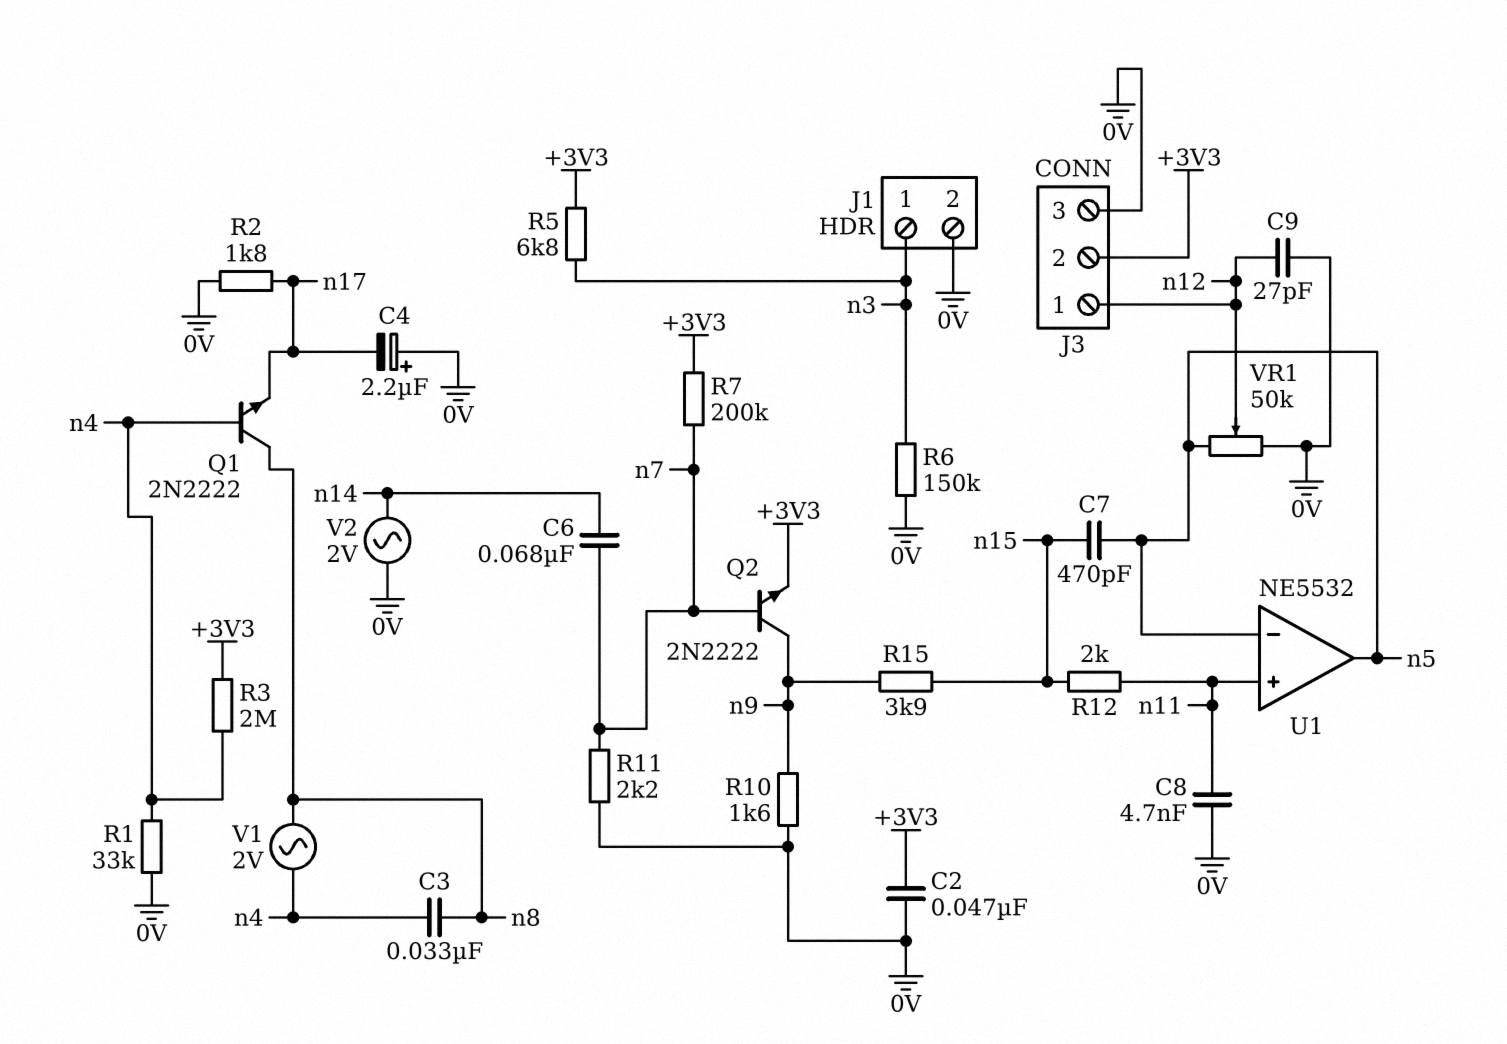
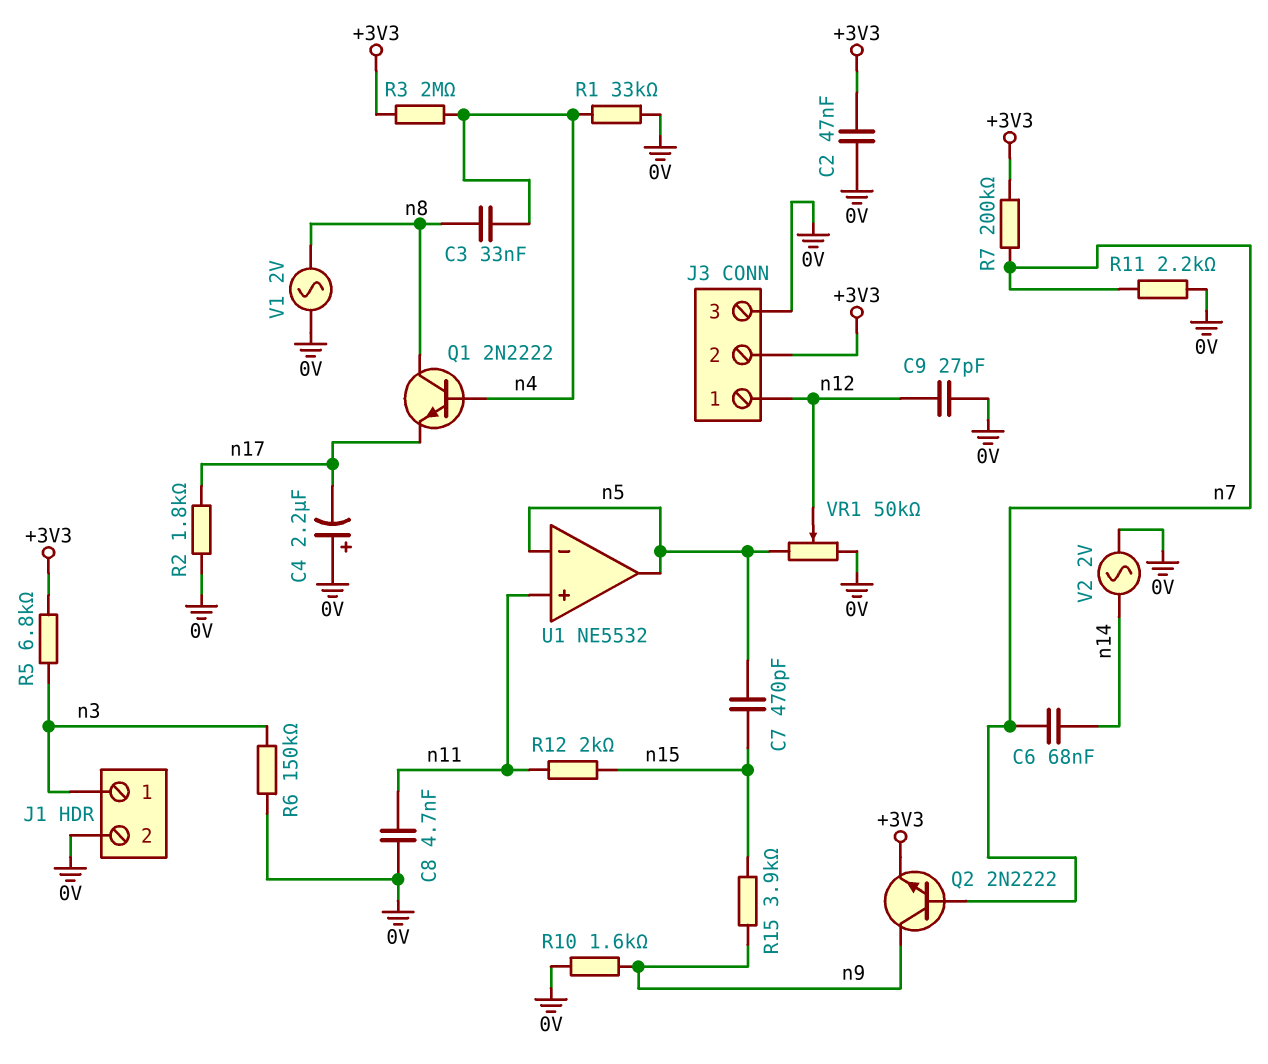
V1: AC 2V (n4, n8) -> AC 2V (0V, n8)

